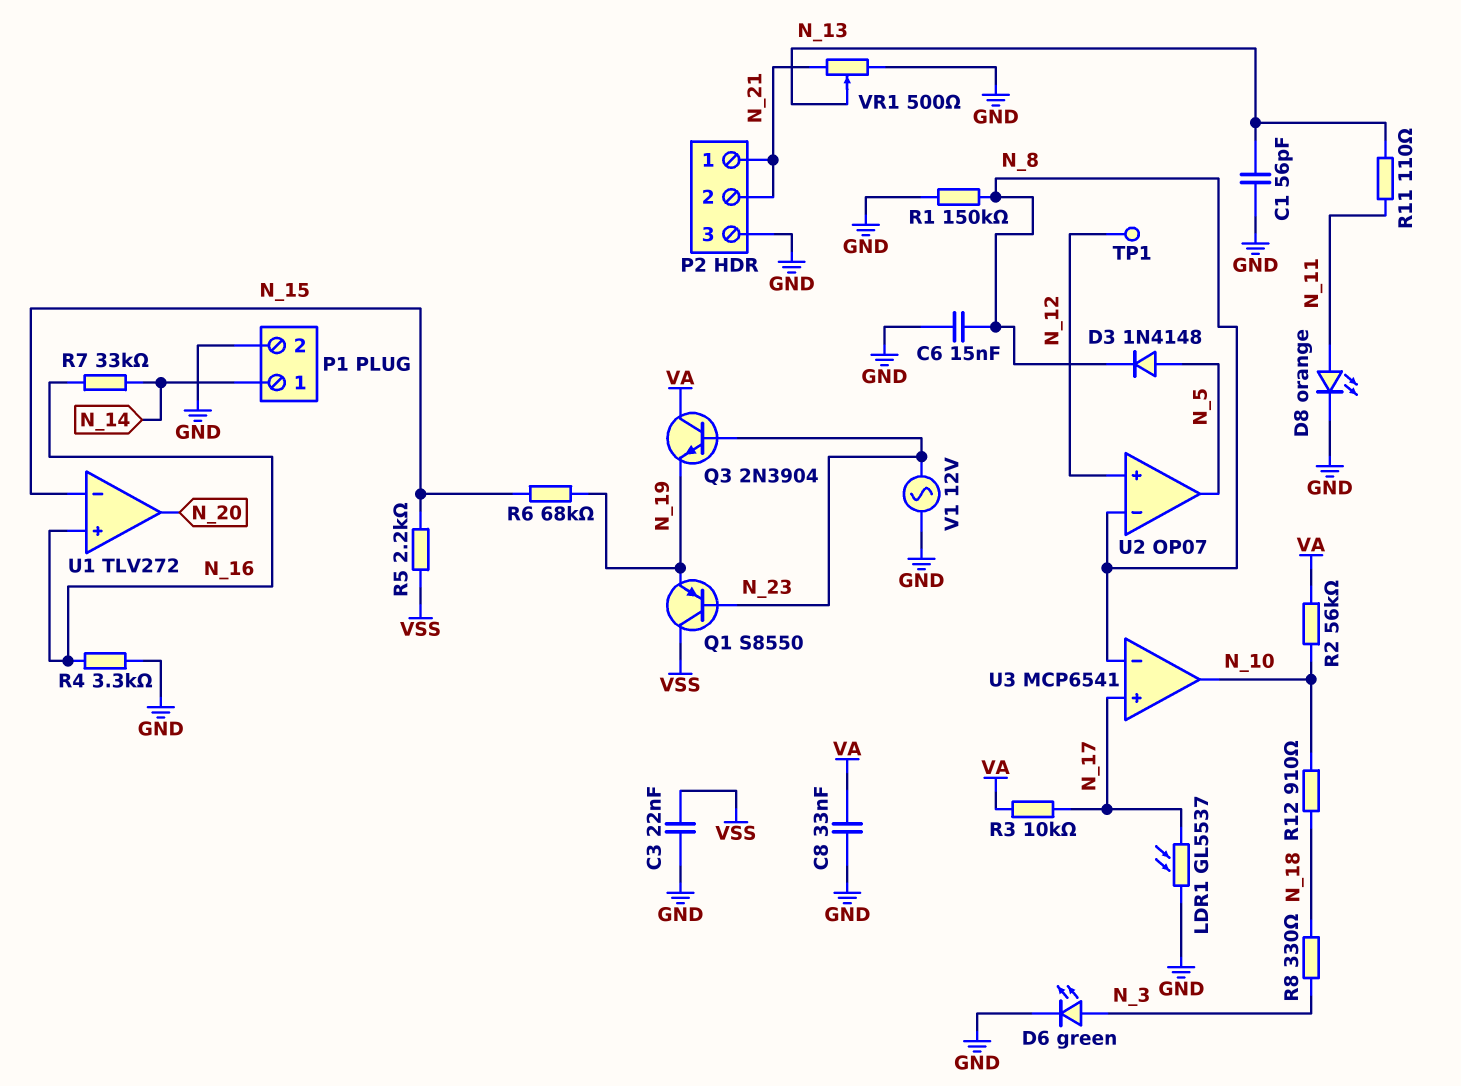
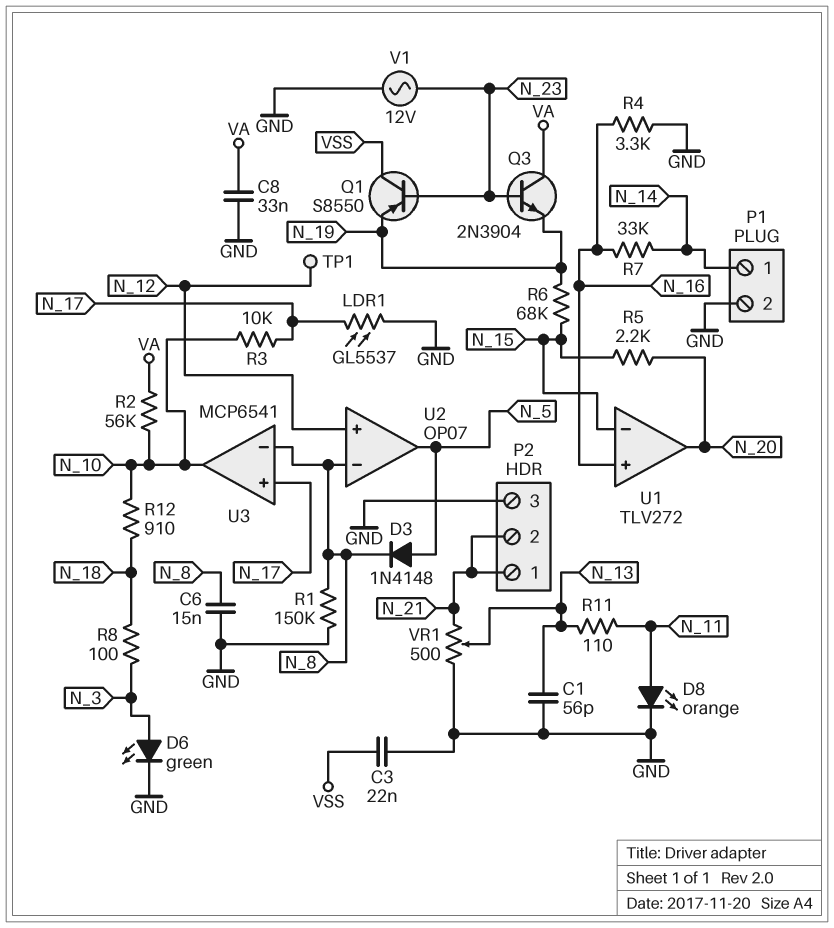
R3: 10k (N_17, VA) -> 10k (N_10, N_17)
R5: 2.2k (N_15, VSS) -> 2.2k (N_15, N_20)
R8: 330 (N_3, N_18) -> 100 (N_3, N_18)

